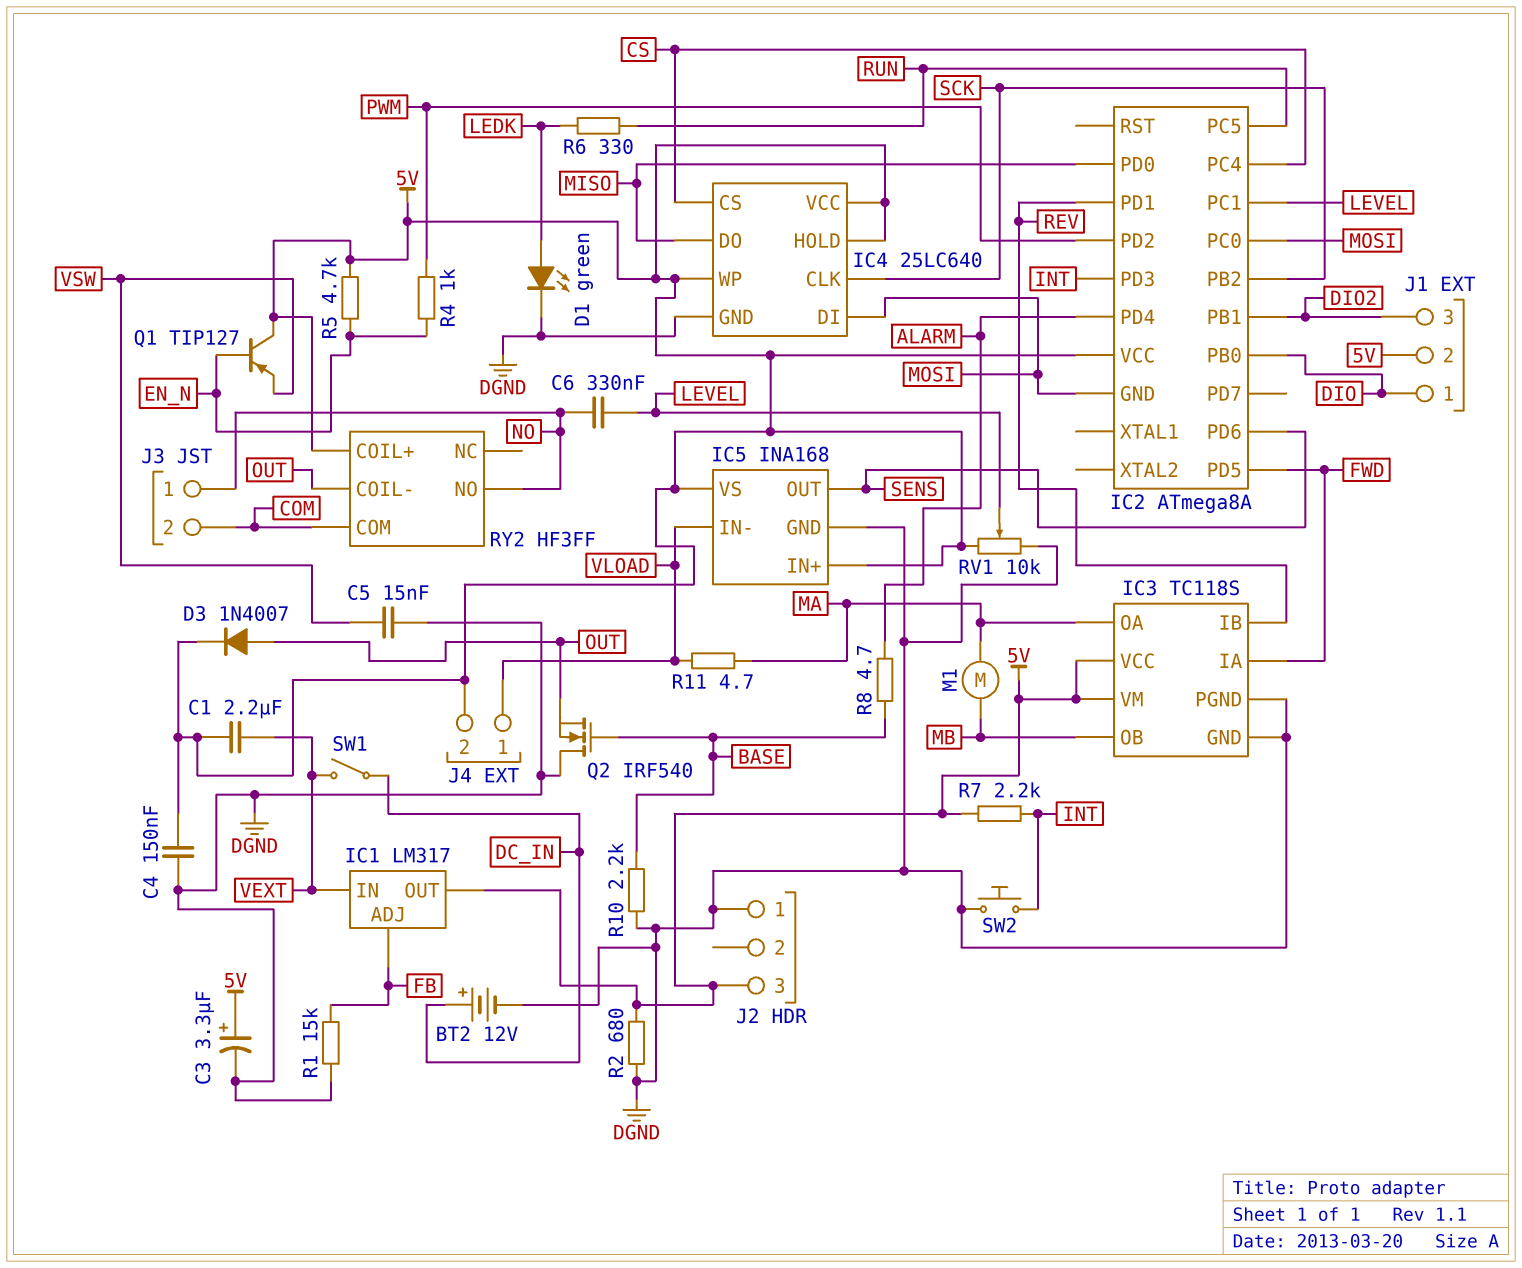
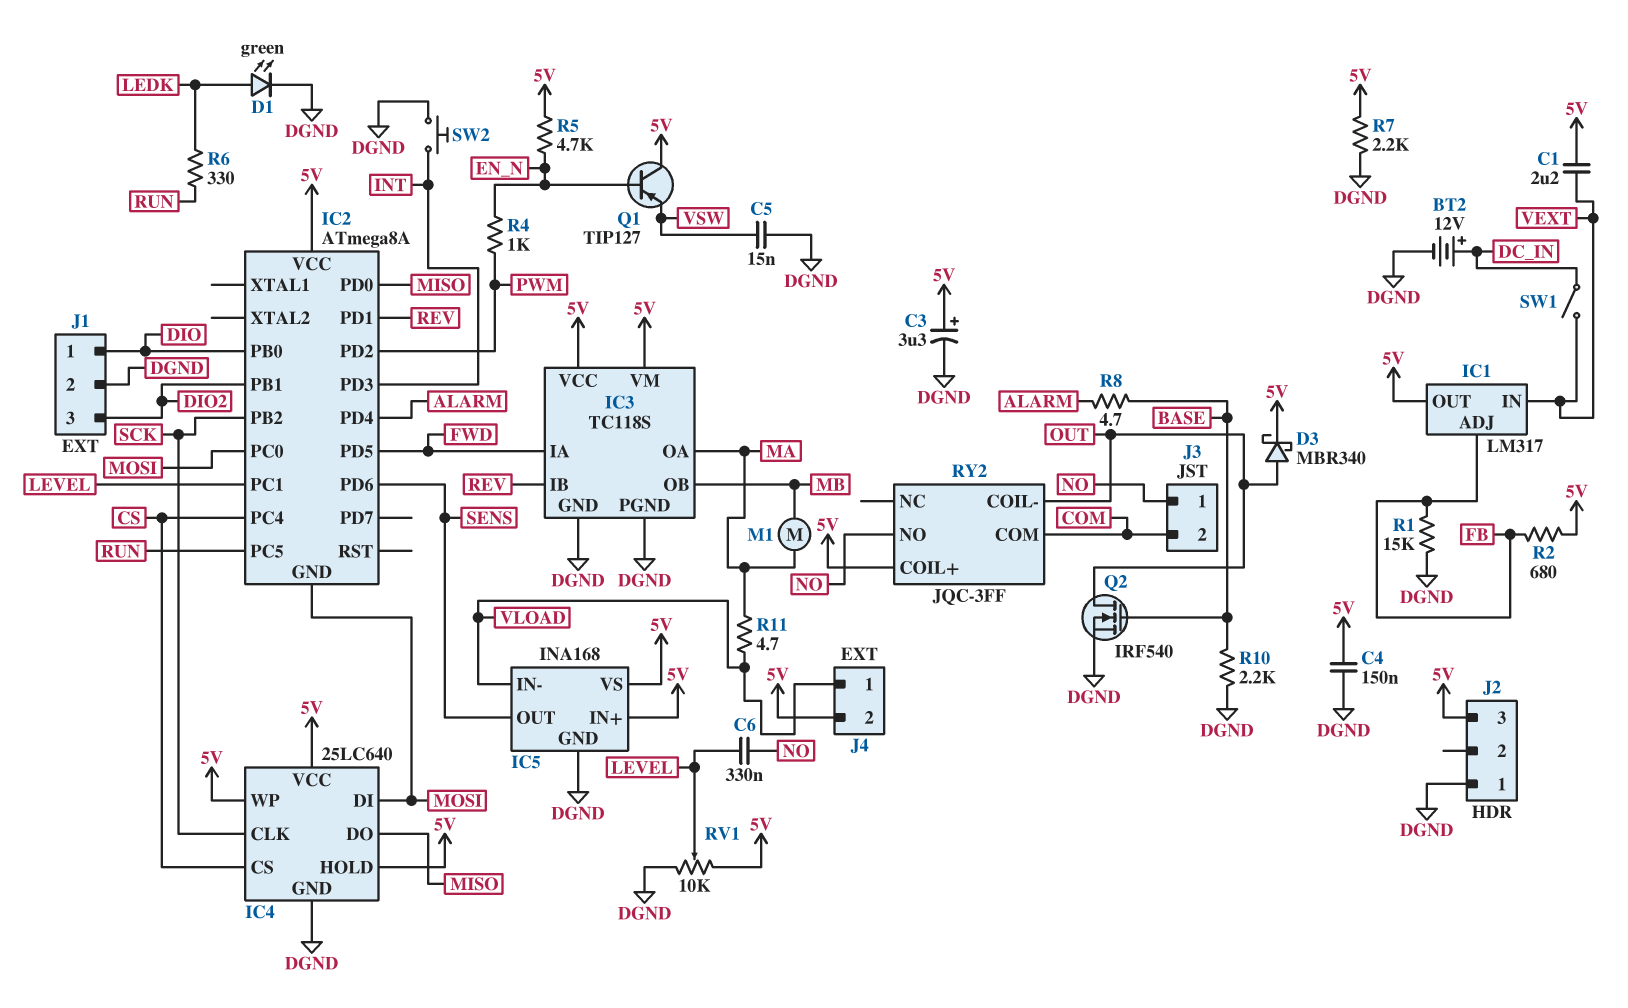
D3: diode 1N4007 (A OUT, K 5V) -> schottky MBR340 (A OUT, K 5V)
J1 pin 2: 5V -> DGND
Q2: NMOS IRF540 (G BASE, D DGND, S OUT) -> NMOS IRF540 (G BASE, D OUT, S DGND)
R2: 680 (5V, DGND) -> 680 (5V, FB)
R7: 2.2k (5V, INT) -> 2.2k (5V, DGND)
RY2: HF3FF -> JQC-3FF

